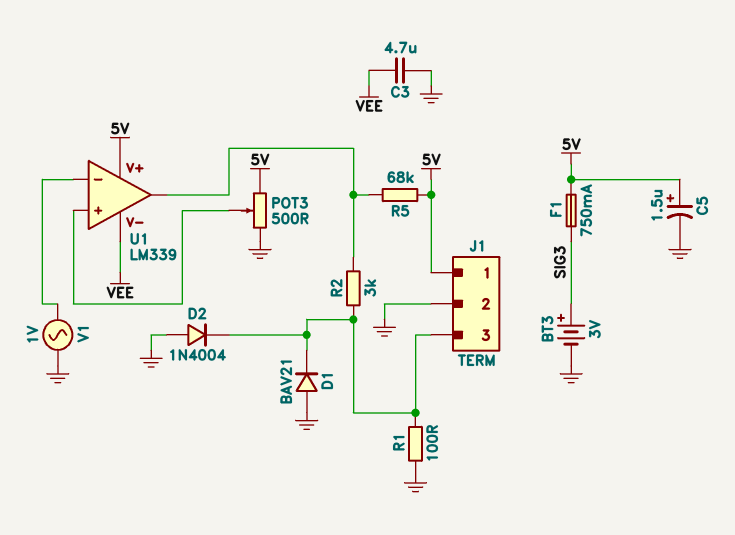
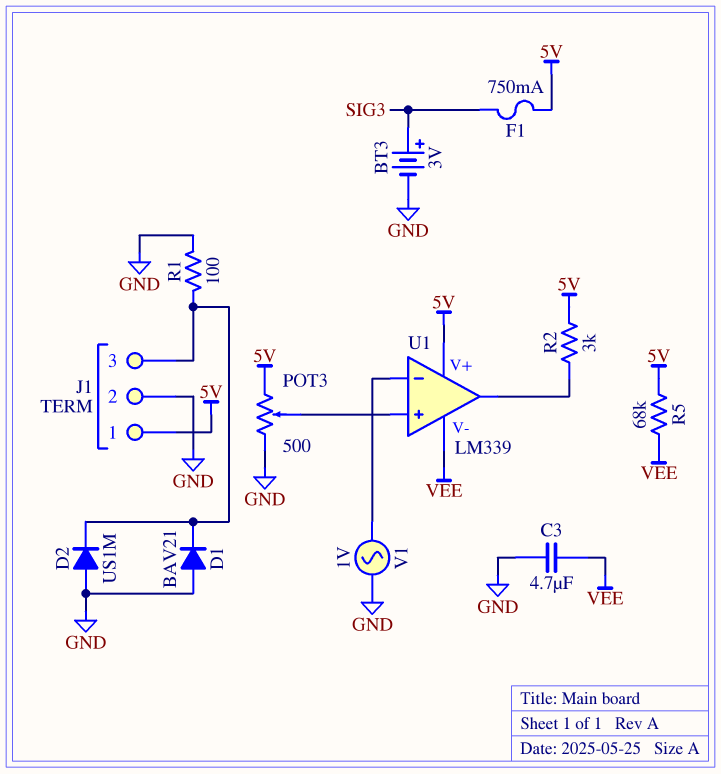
C5: 1.5uF (plus 5V, minus GND) -> none
D2: diode 1N4004 (A GND, K J1/3) -> diode US1M (A GND, K J1/3)
R2: 3k (J1/3, U1/out) -> 3k (5V, U1/out)
R5: 68k (5V, U1/out) -> 68k (5V, VEE)

